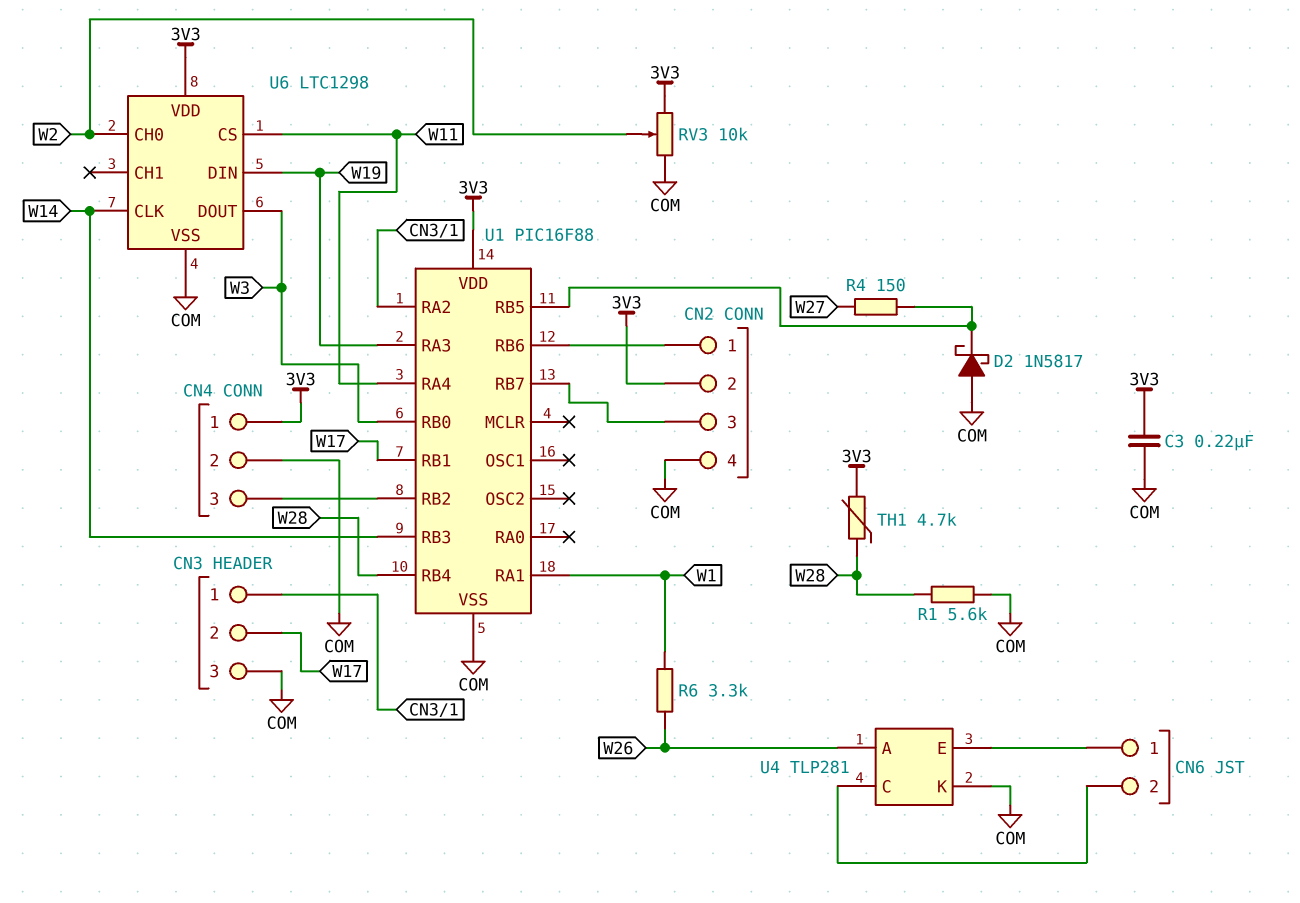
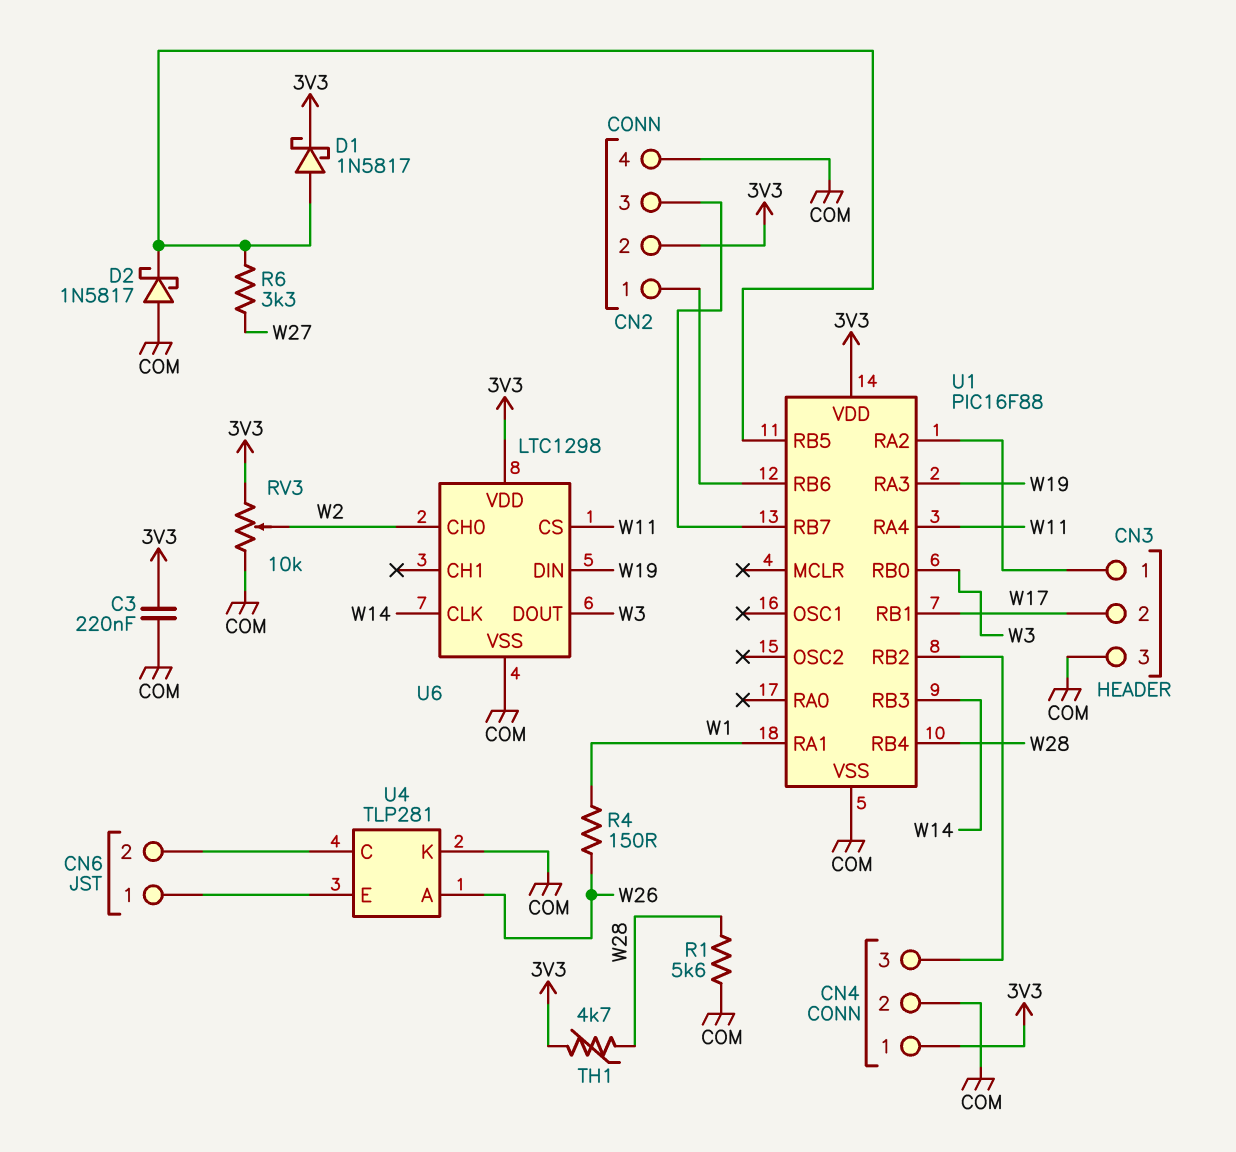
D1: none -> schottky 1N5817 (A U1/RB5, K 3V3)
R4: 150 (U1/RB5, W27) -> 150 (W1, W26)
R6: 3.3k (W1, W26) -> 3.3k (U1/RB5, W27)

